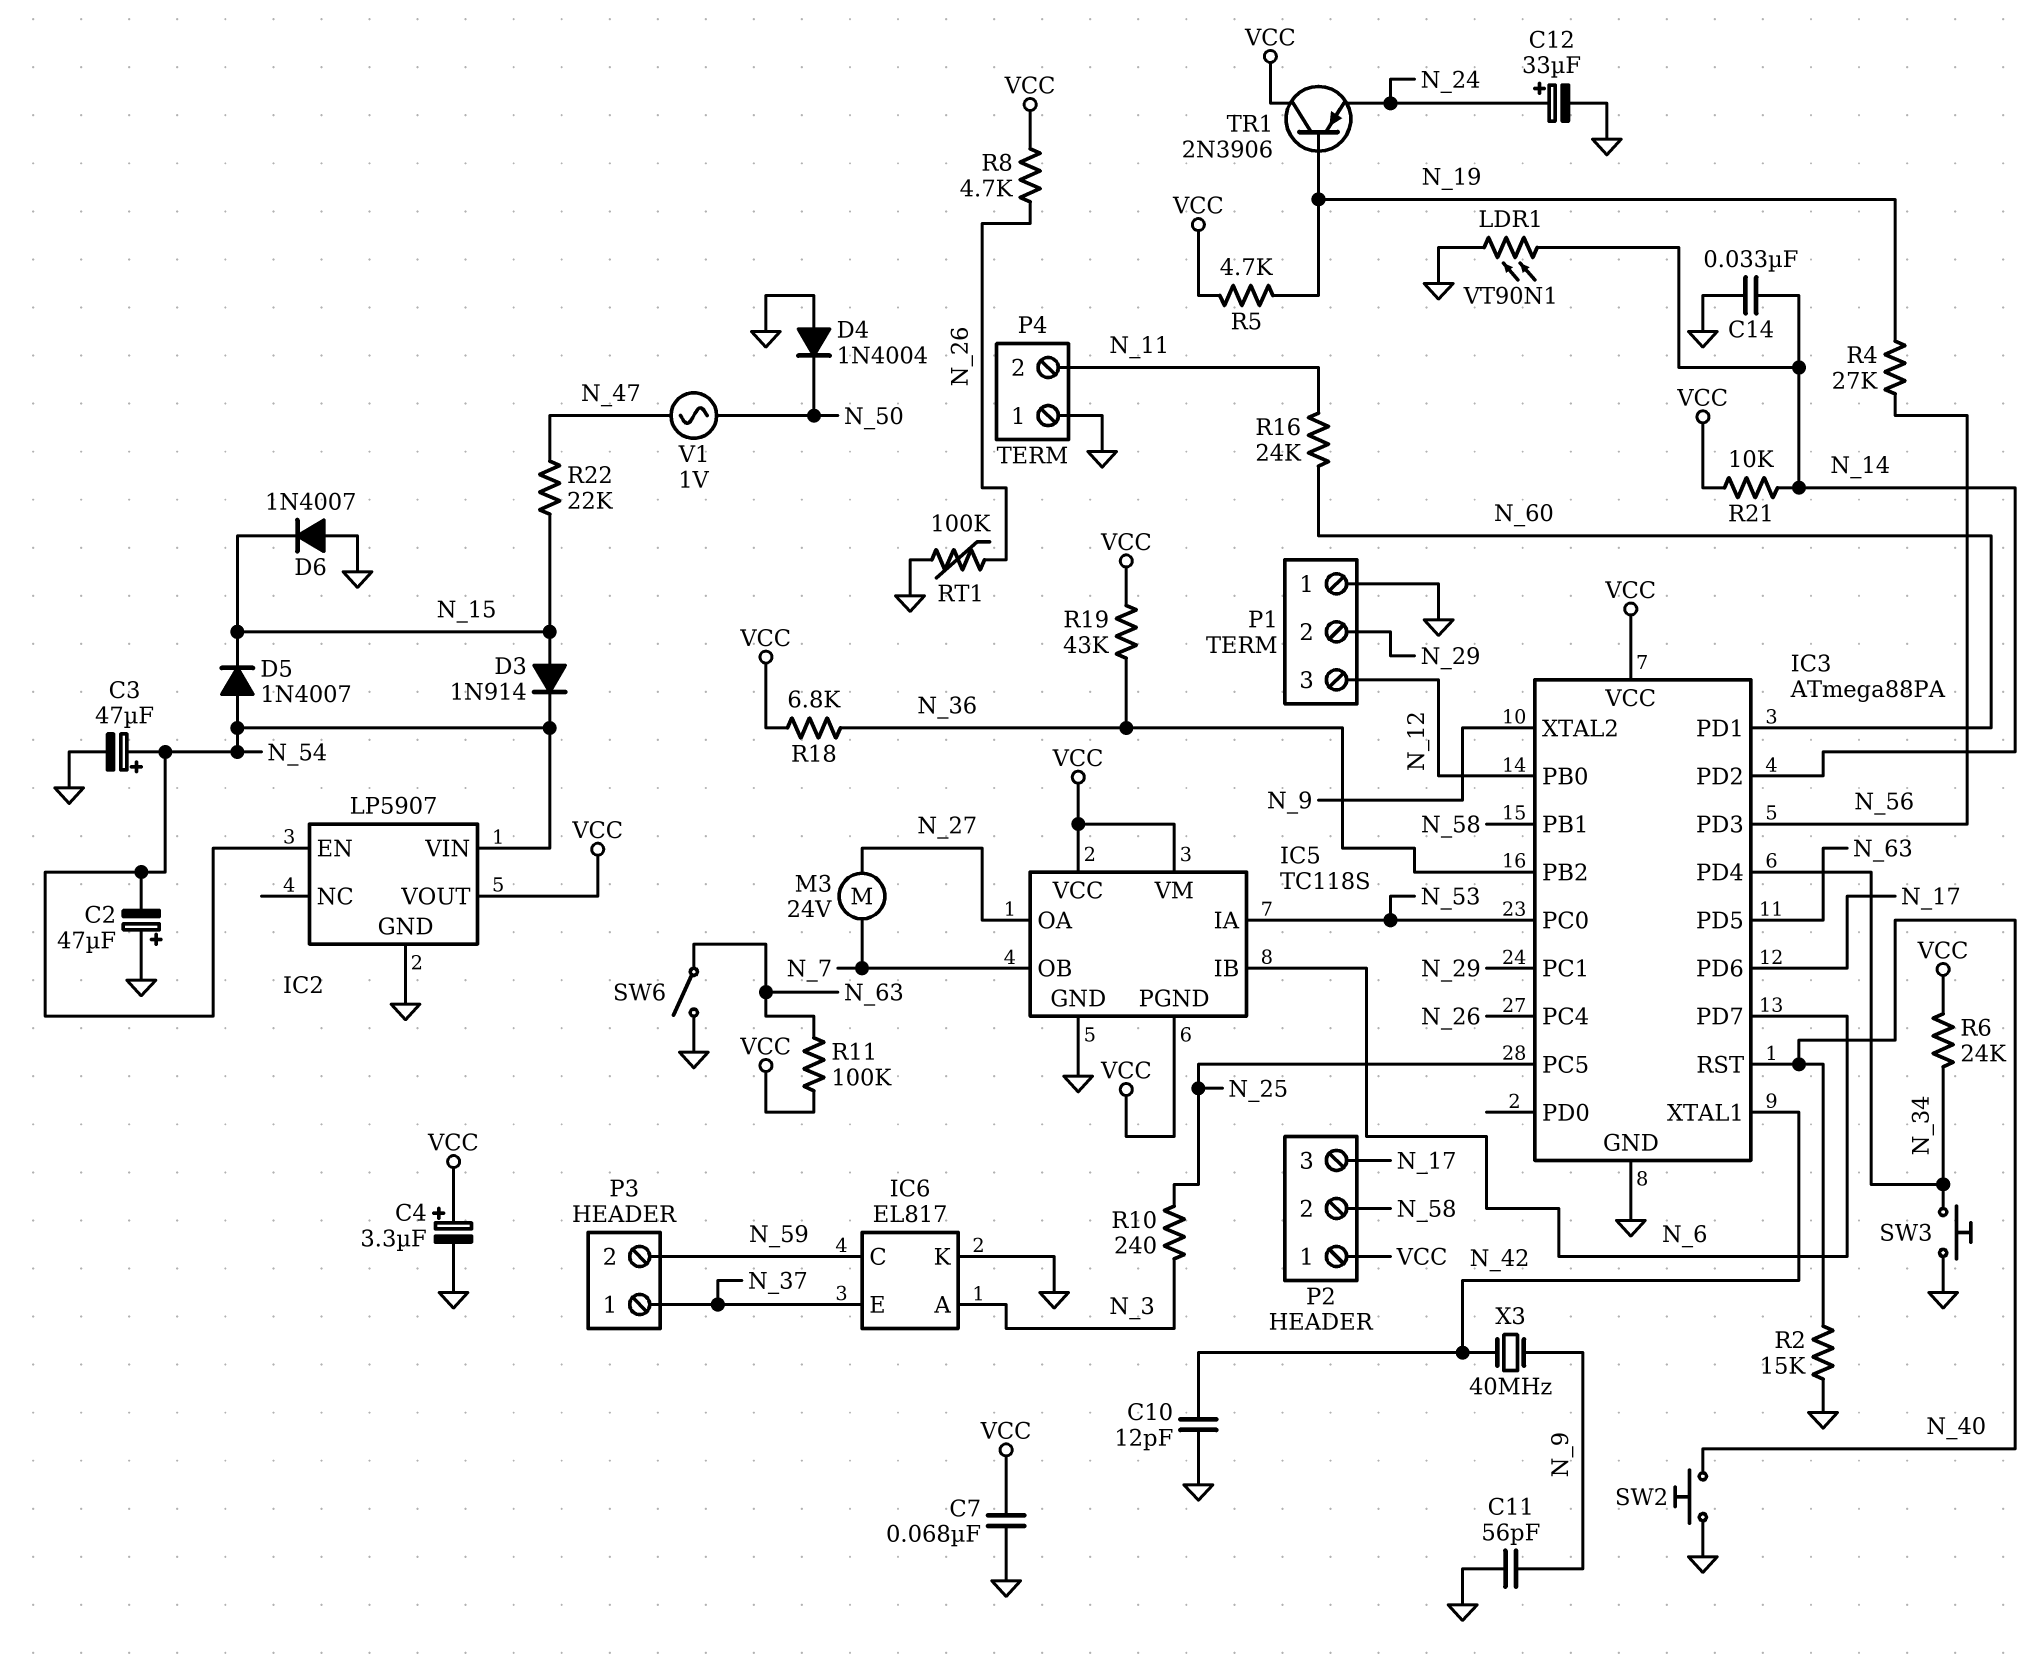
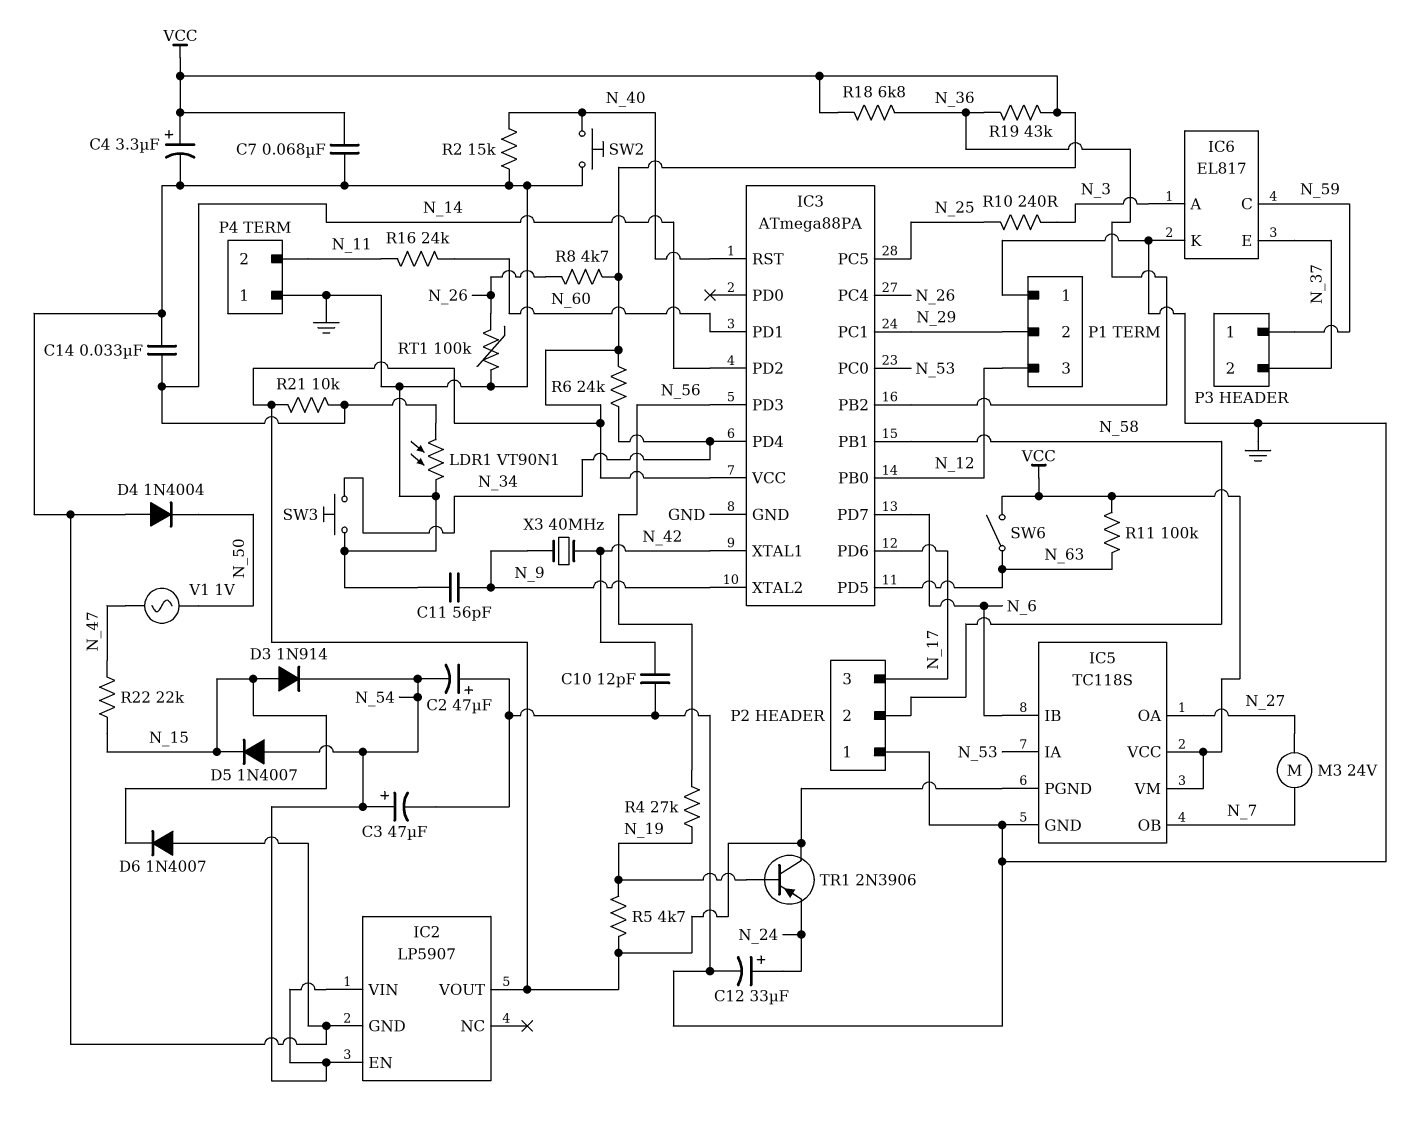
P2 pin 1: VCC -> GND
P3 pin 1: N_37 -> N_59
P3 pin 2: N_59 -> N_37
SW6: switch (GND, N_63) -> switch (N_63, VCC)

